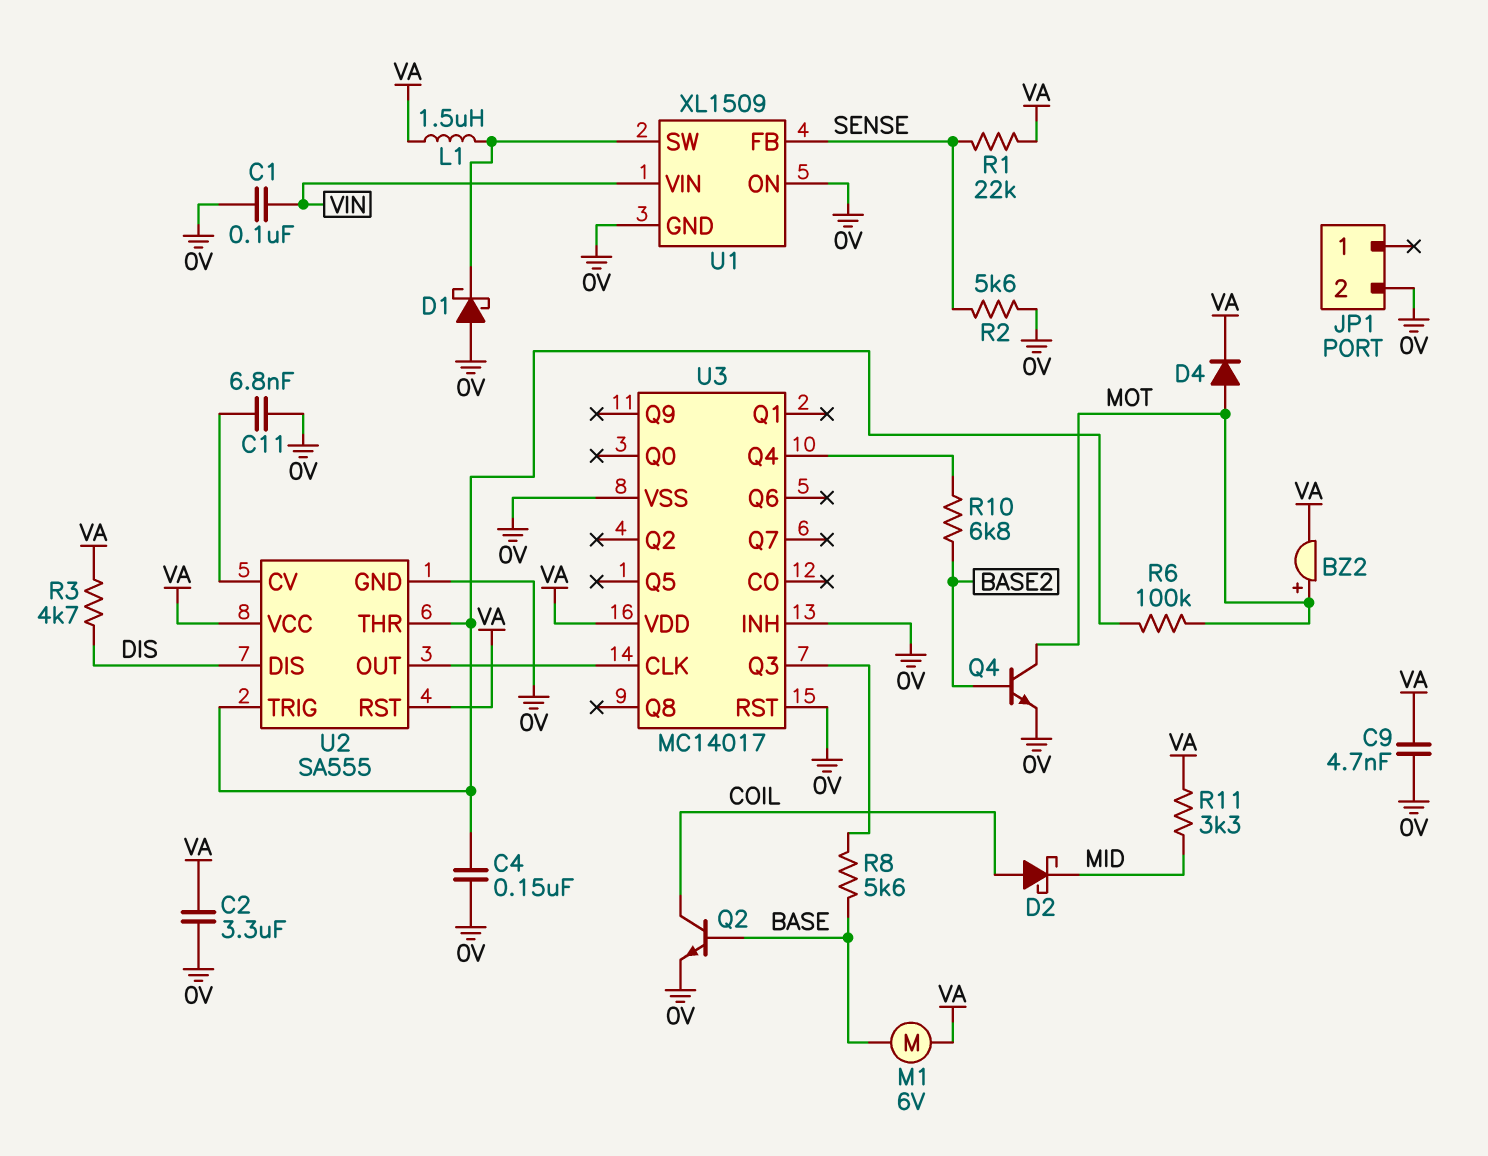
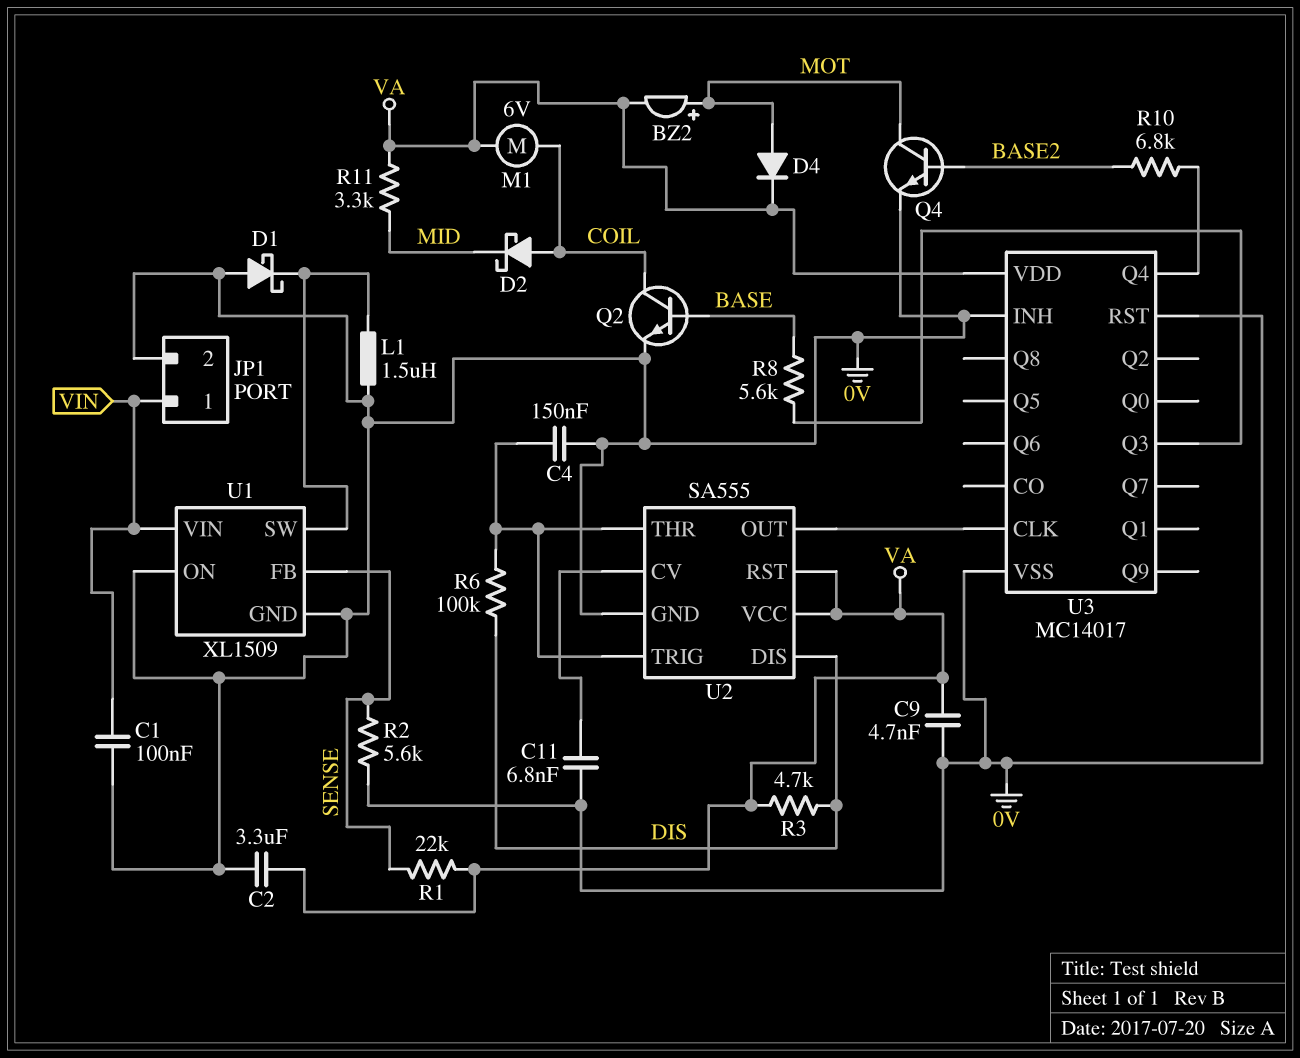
JP1 pin 1: none -> VIN
L1: 1.5uH (U1/SW, VA) -> 1.5uH (0V, U1/SW)
M1: motor 6V (BASE, VA) -> motor 6V (COIL, VA)
R6: 100k (MOT, U2/THR) -> 100k (DIS, U2/THR)

